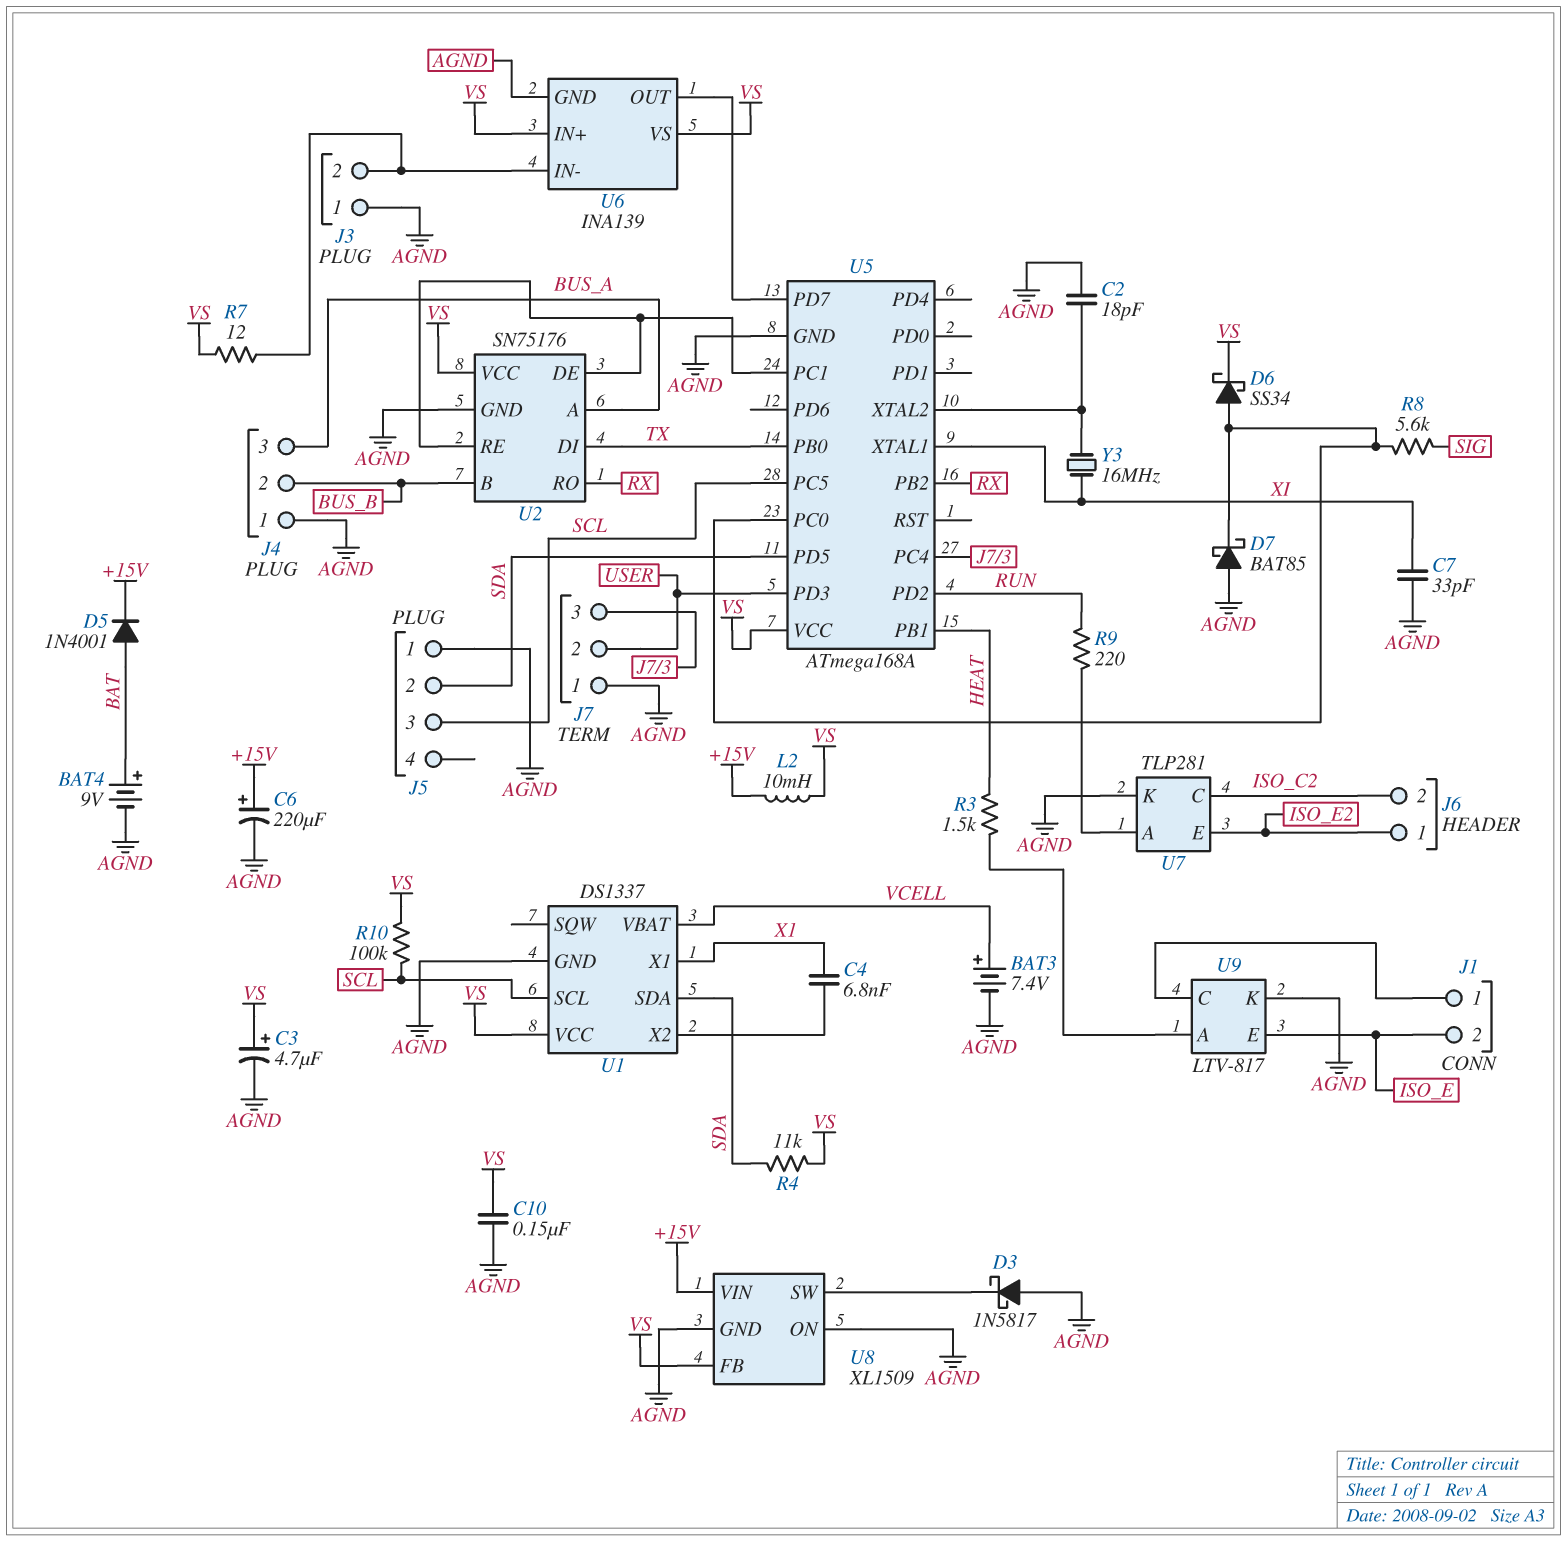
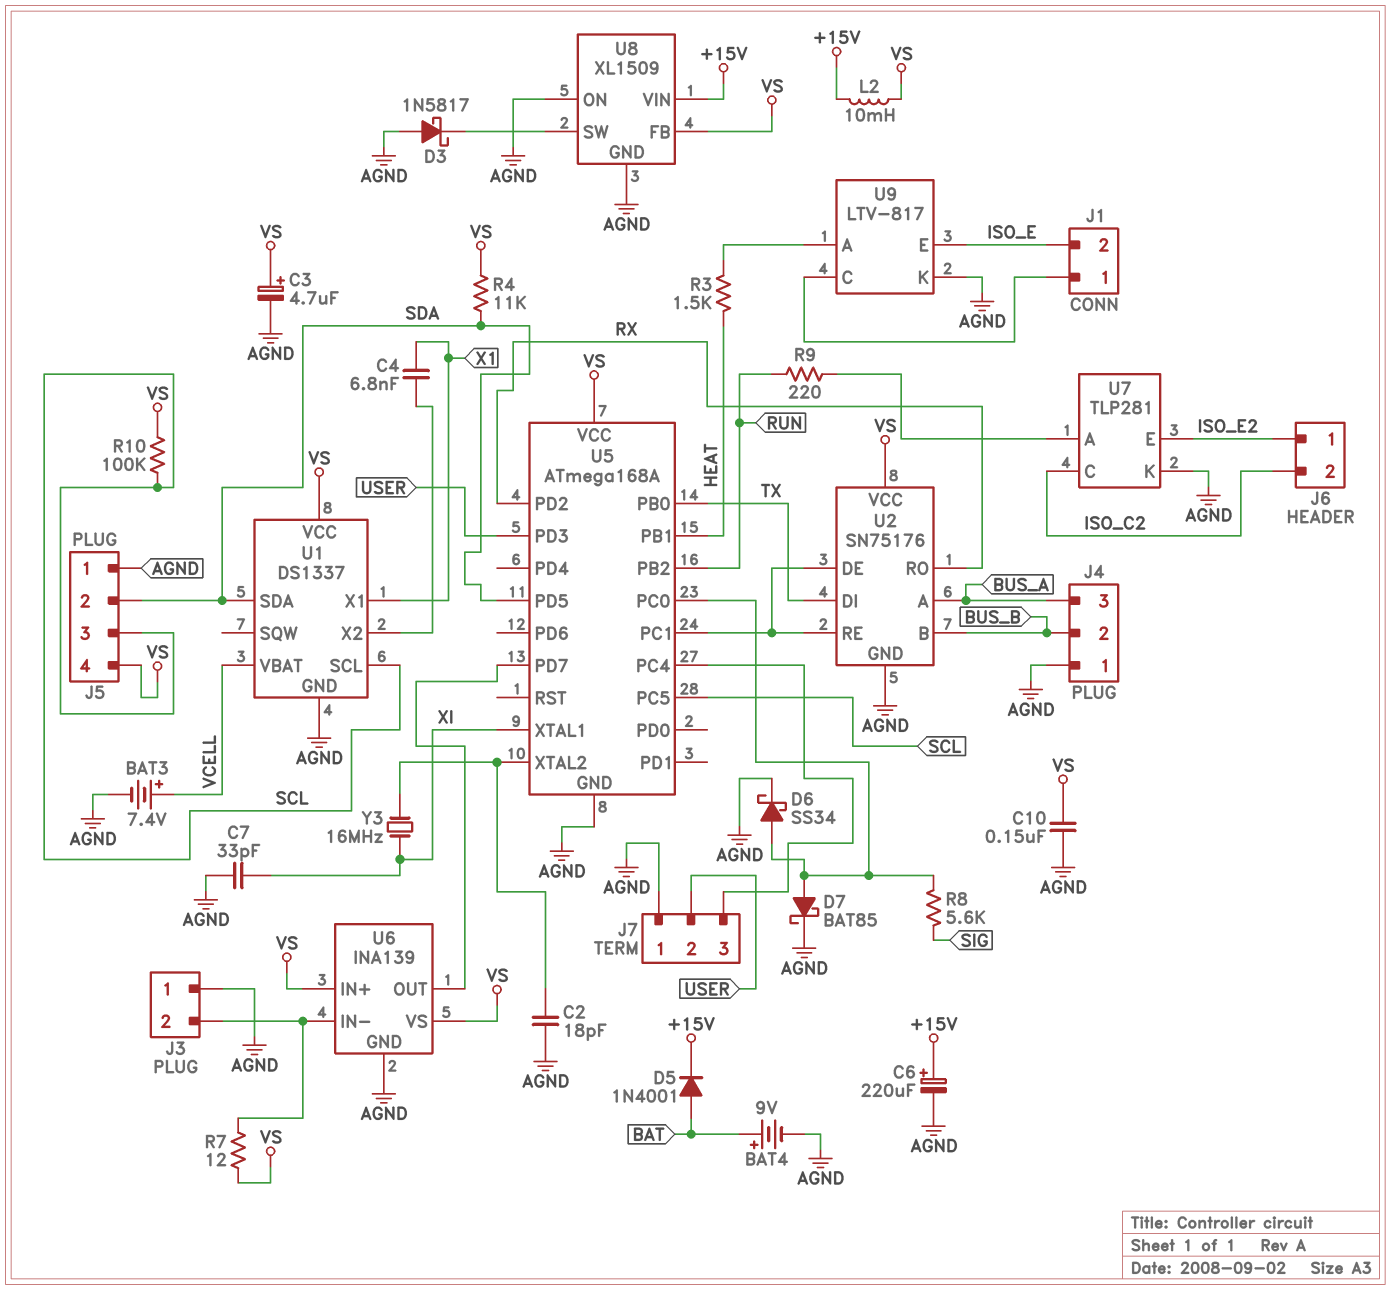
D6: schottky SS34 (A U5/PC0, K VS) -> schottky SS34 (A U5/PC0, K AGND)
D7: schottky BAT85 (A AGND, K U5/PC0) -> schottky BAT85 (A U5/PC0, K AGND)
J5 pin 4: none -> VS
U5 pin PB2: RX -> RUN
U5 pin PD2: RUN -> RX

